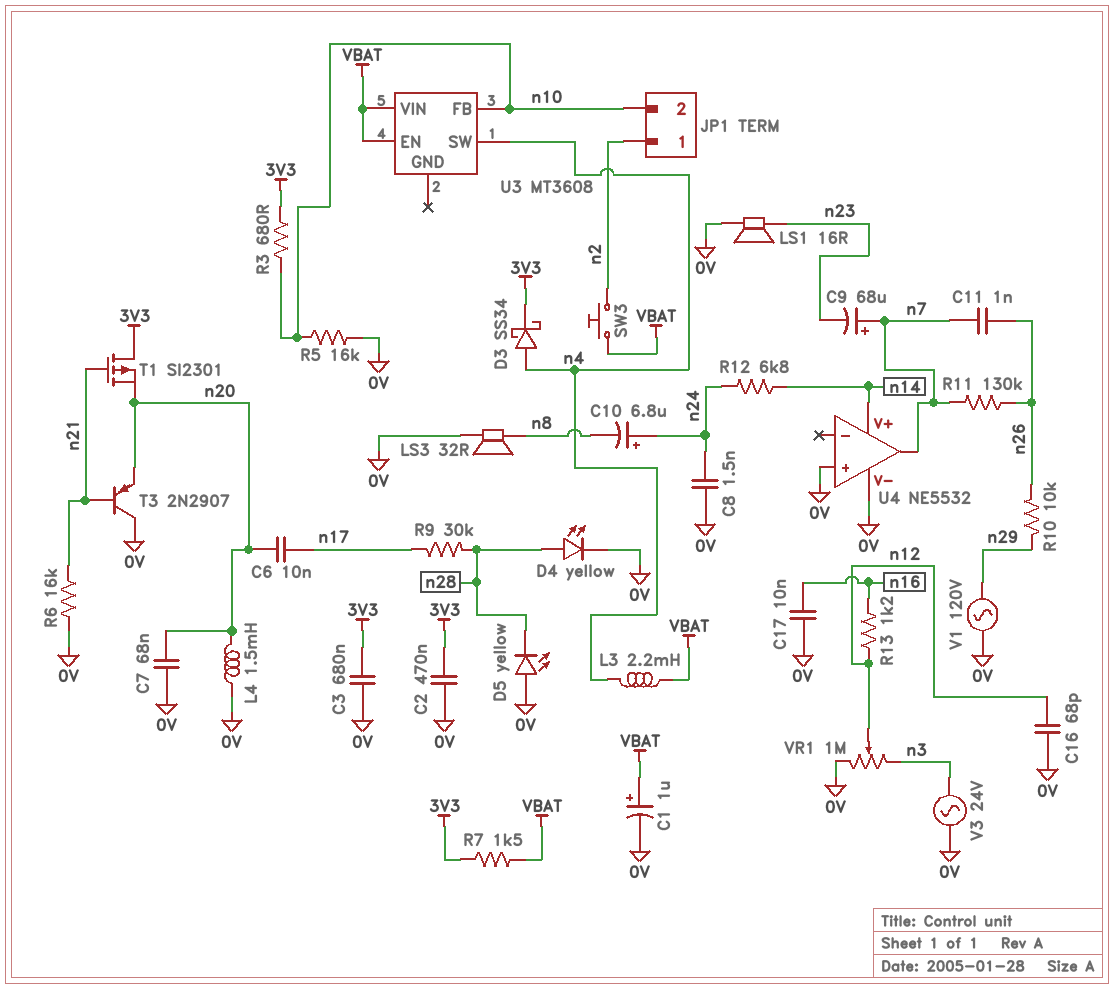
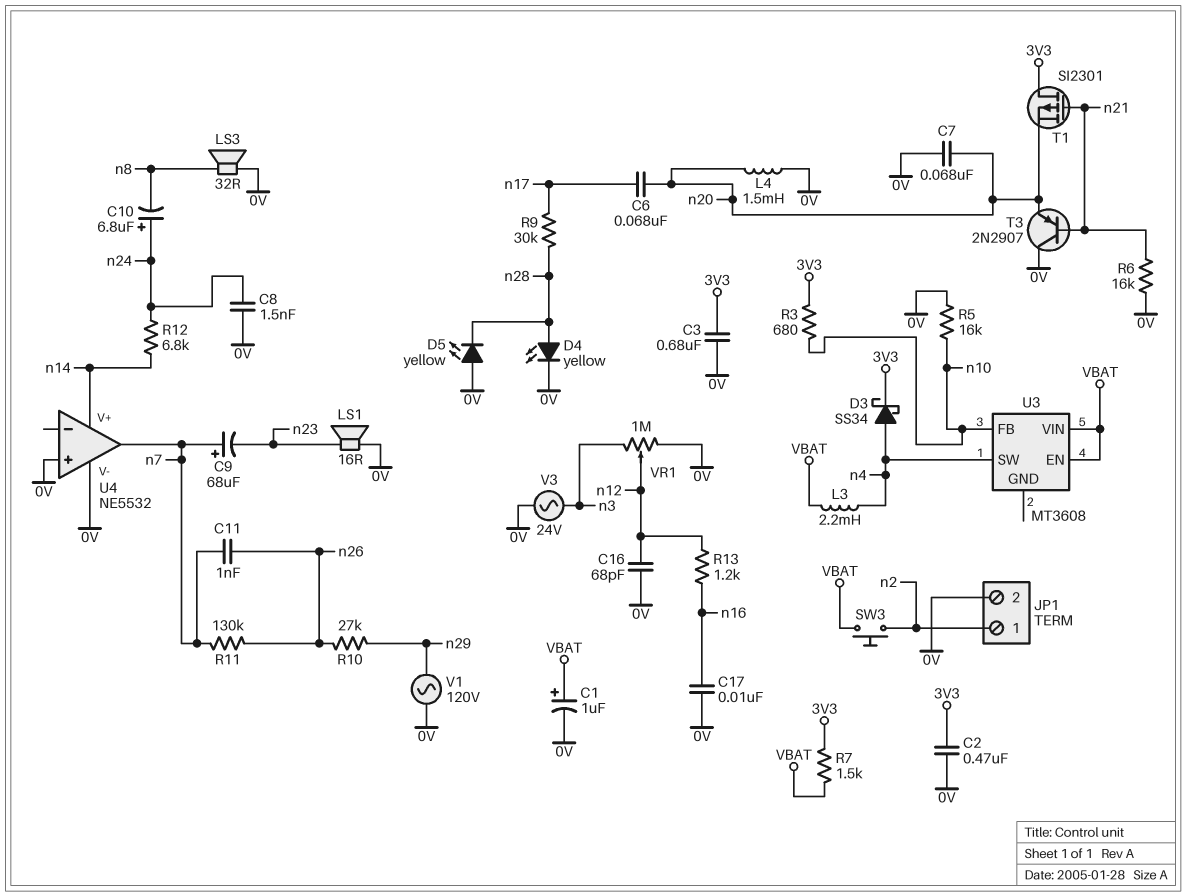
C6: 10nF (n17, n20) -> 68nF (n17, n20)
JP1 pin 2: n10 -> 0V
R10: 10k (n26, n29) -> 27k (n26, n29)

